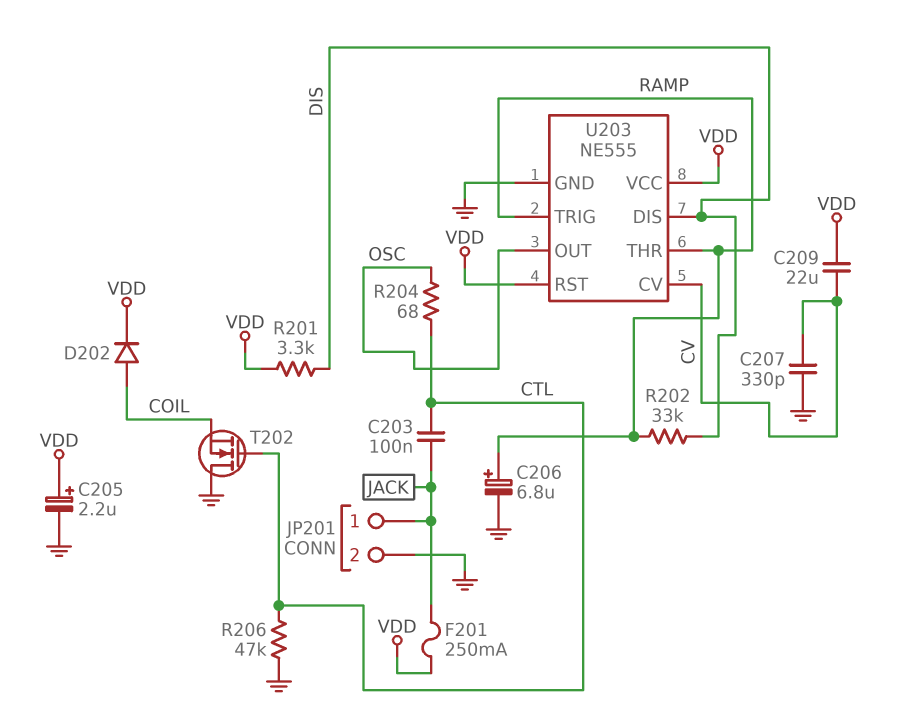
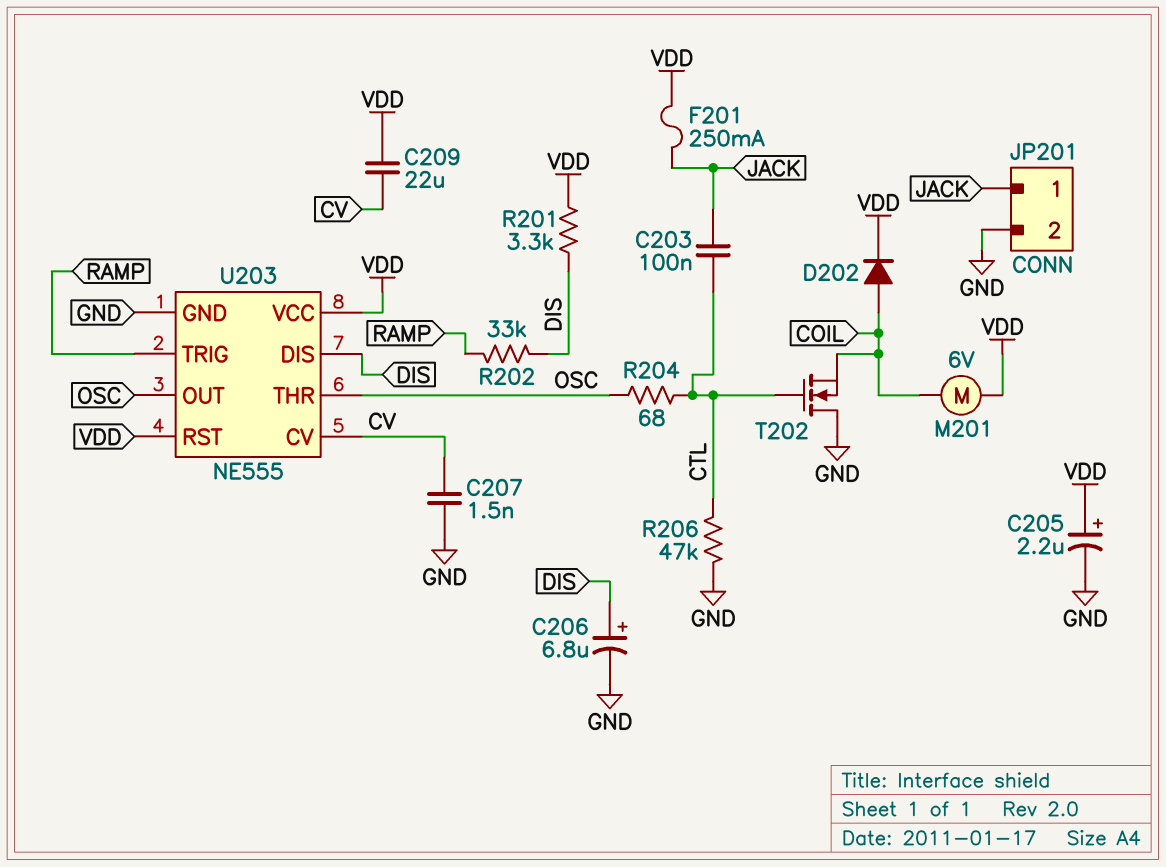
C206: 6.8uF (plus RAMP, minus GND) -> 6.8uF (plus DIS, minus GND)
C207: 330pF (CV, GND) -> 1.5nF (CV, GND)
M201: none -> motor 6V (COIL, VDD)
U203 pin THR: RAMP -> OSC

